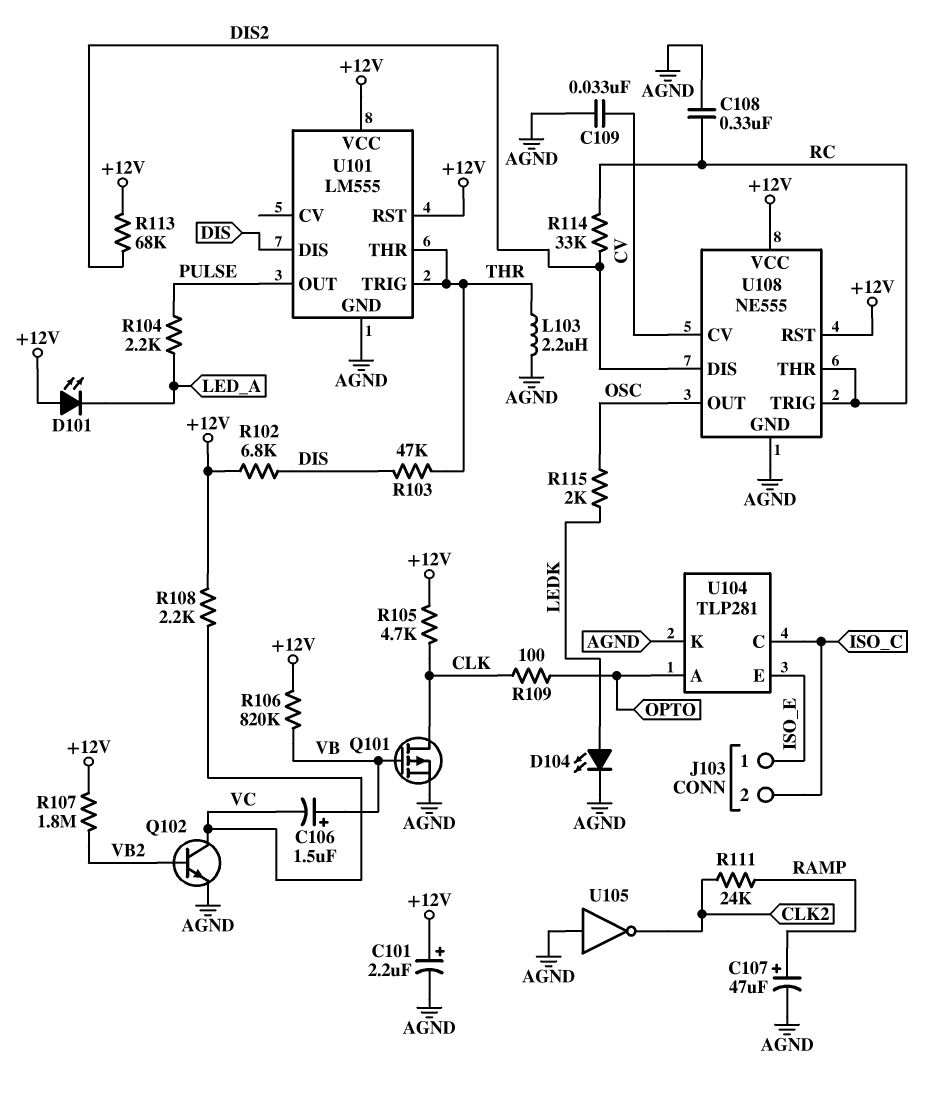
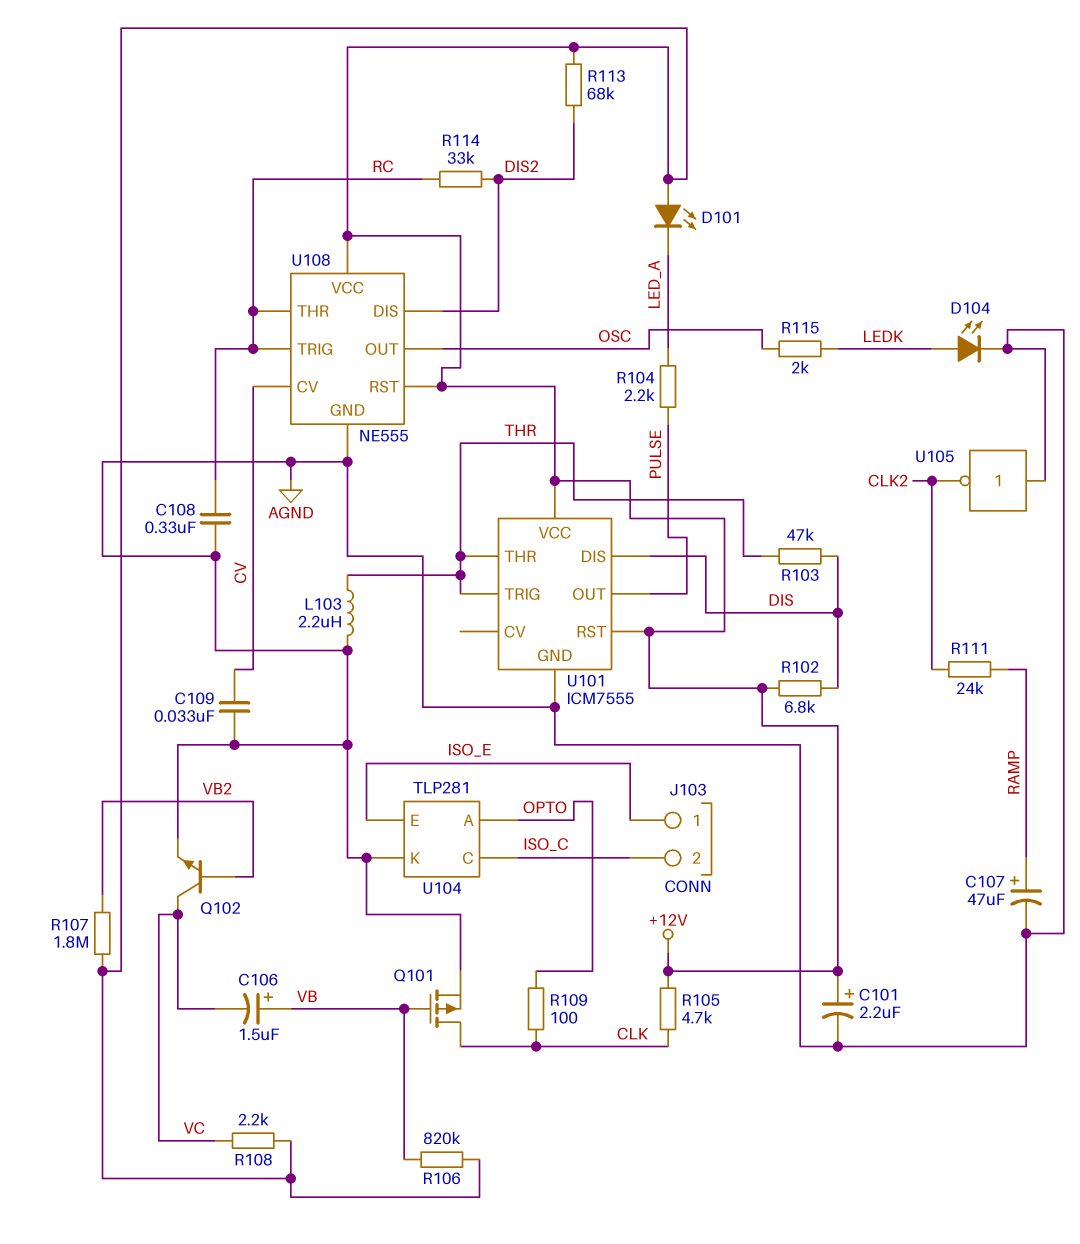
U101: LM555 -> ICM7555

